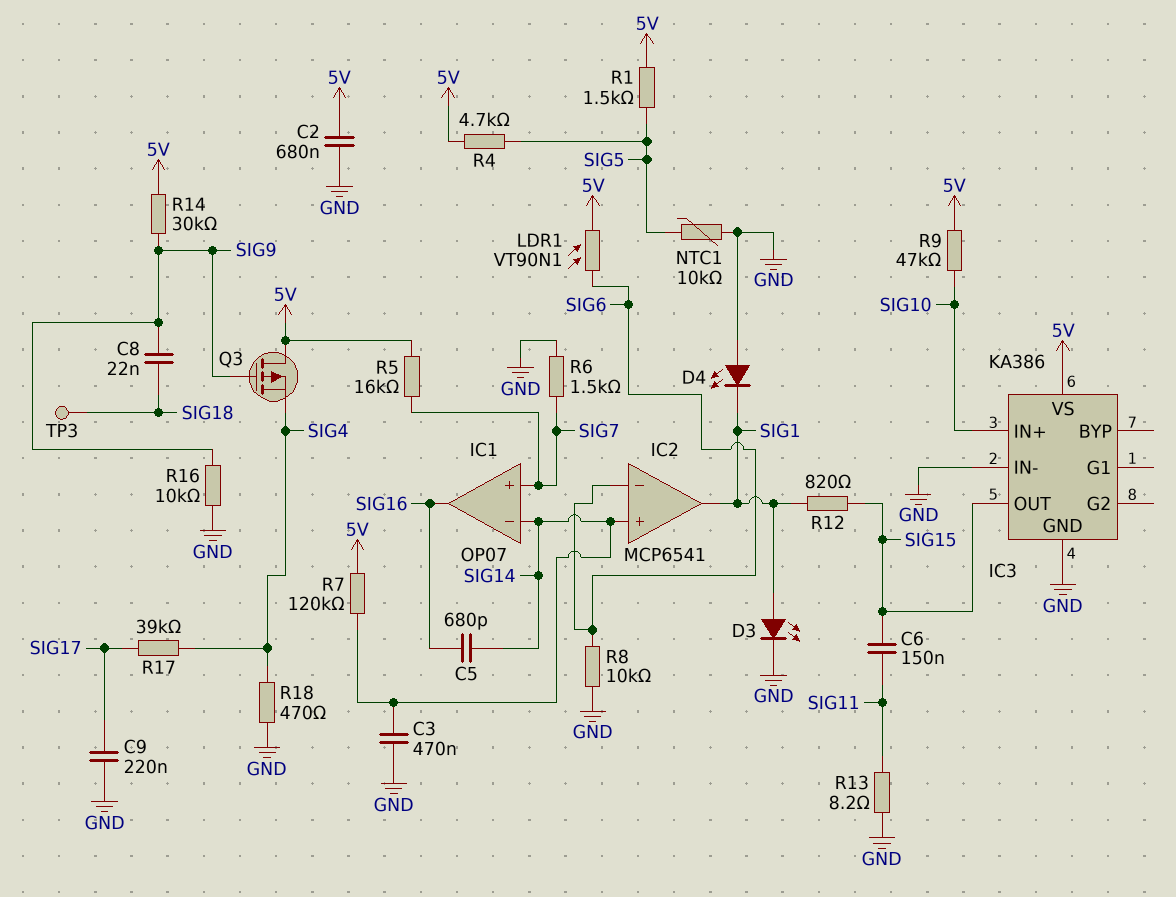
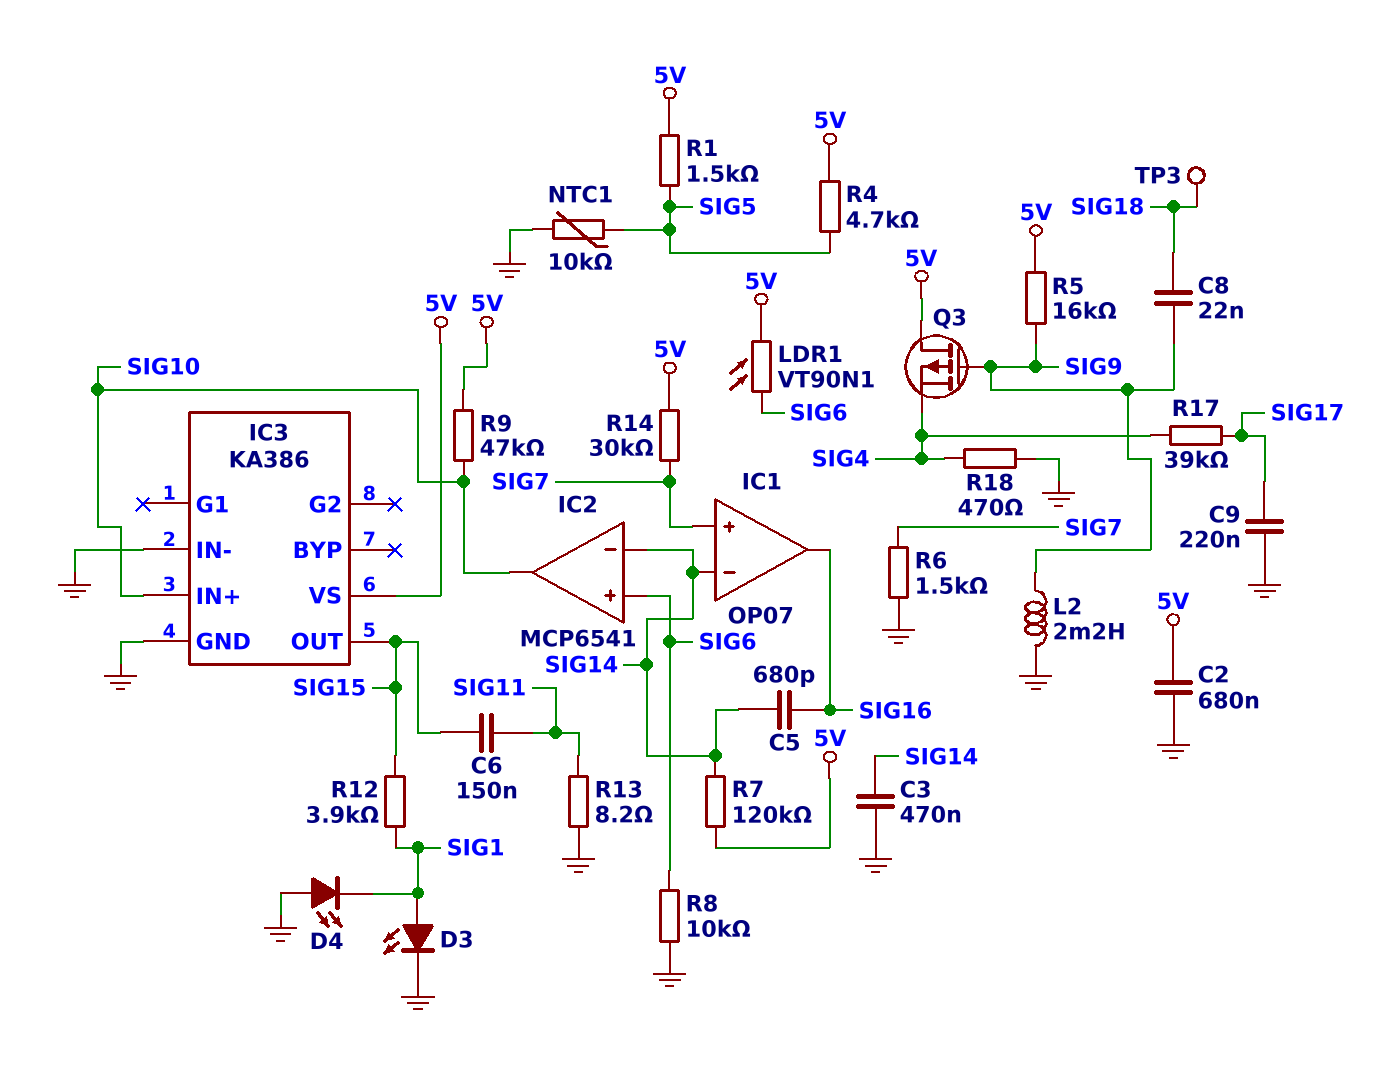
IC2 pin in+: SIG14 -> SIG6
IC2 pin in-: SIG6 -> SIG14
IC2 pin out: SIG1 -> SIG10
L2: none -> 2.2mH (GND, SIG9)
R5: 16k (5V, SIG7) -> 16k (5V, SIG9)
R12: 820 (SIG1, SIG15) -> 3.9k (SIG1, SIG15)
R14: 30k (5V, SIG9) -> 30k (5V, SIG7)
R16: 10k (GND, SIG9) -> none

